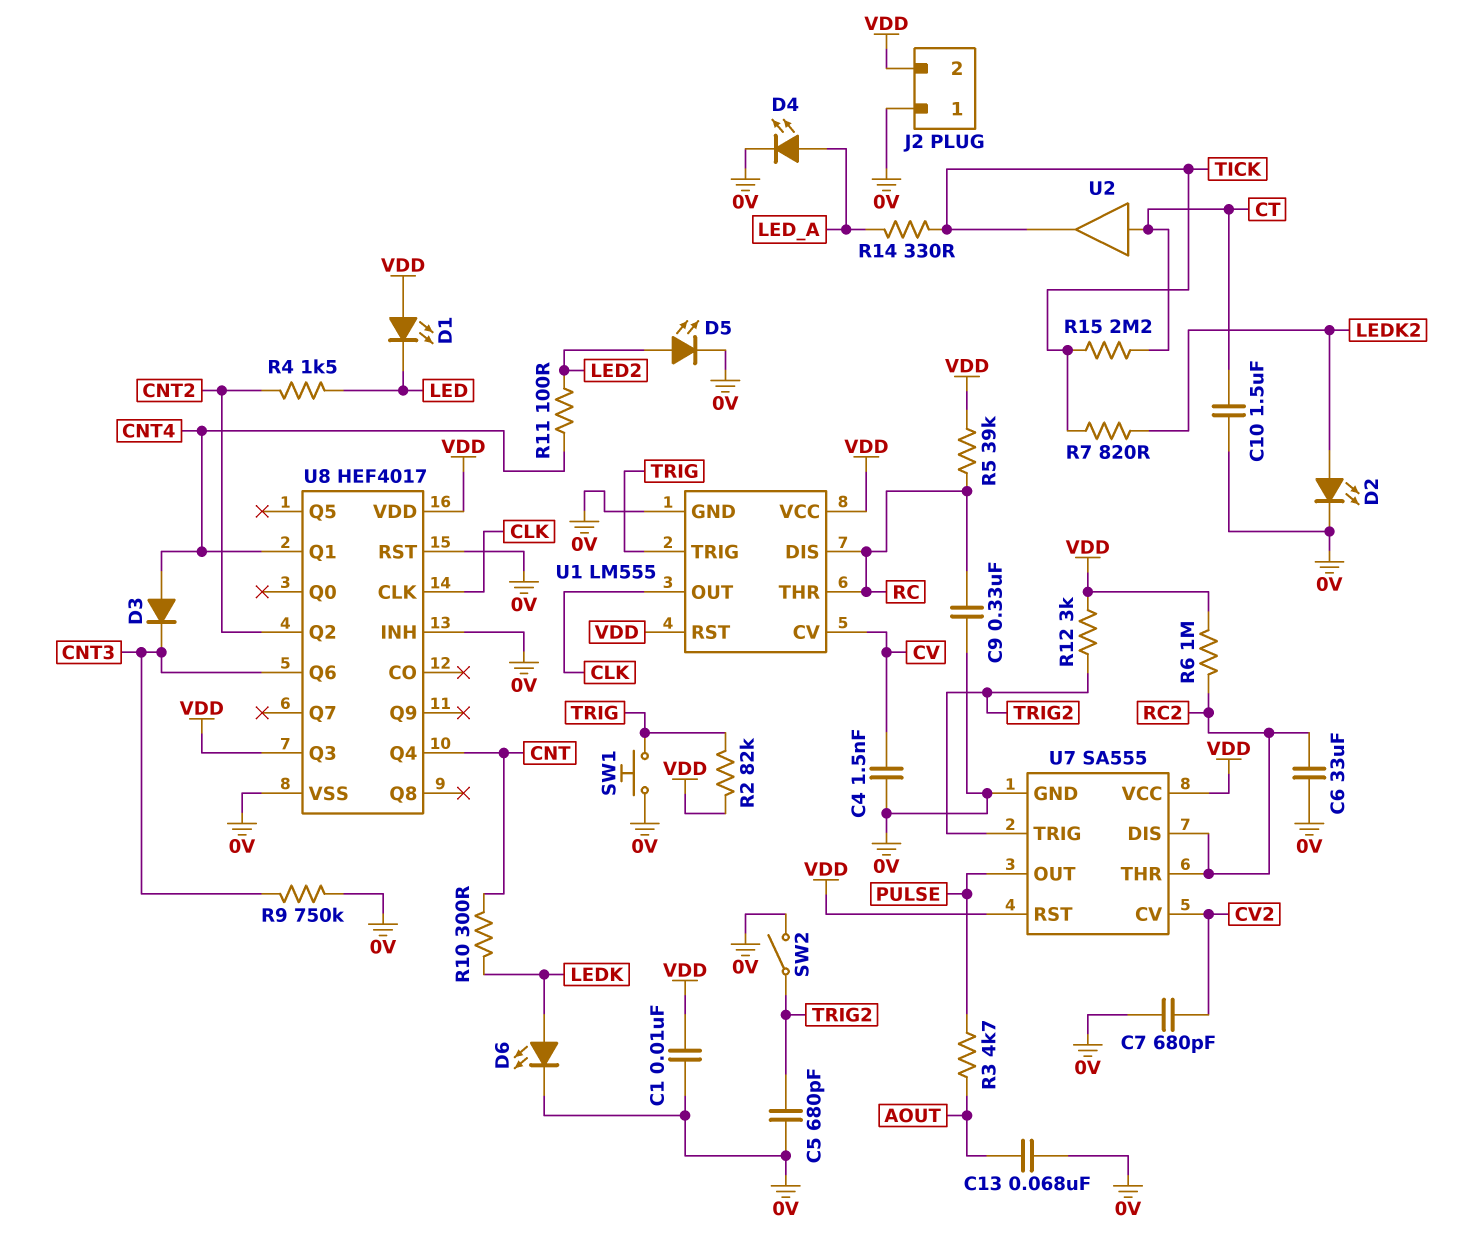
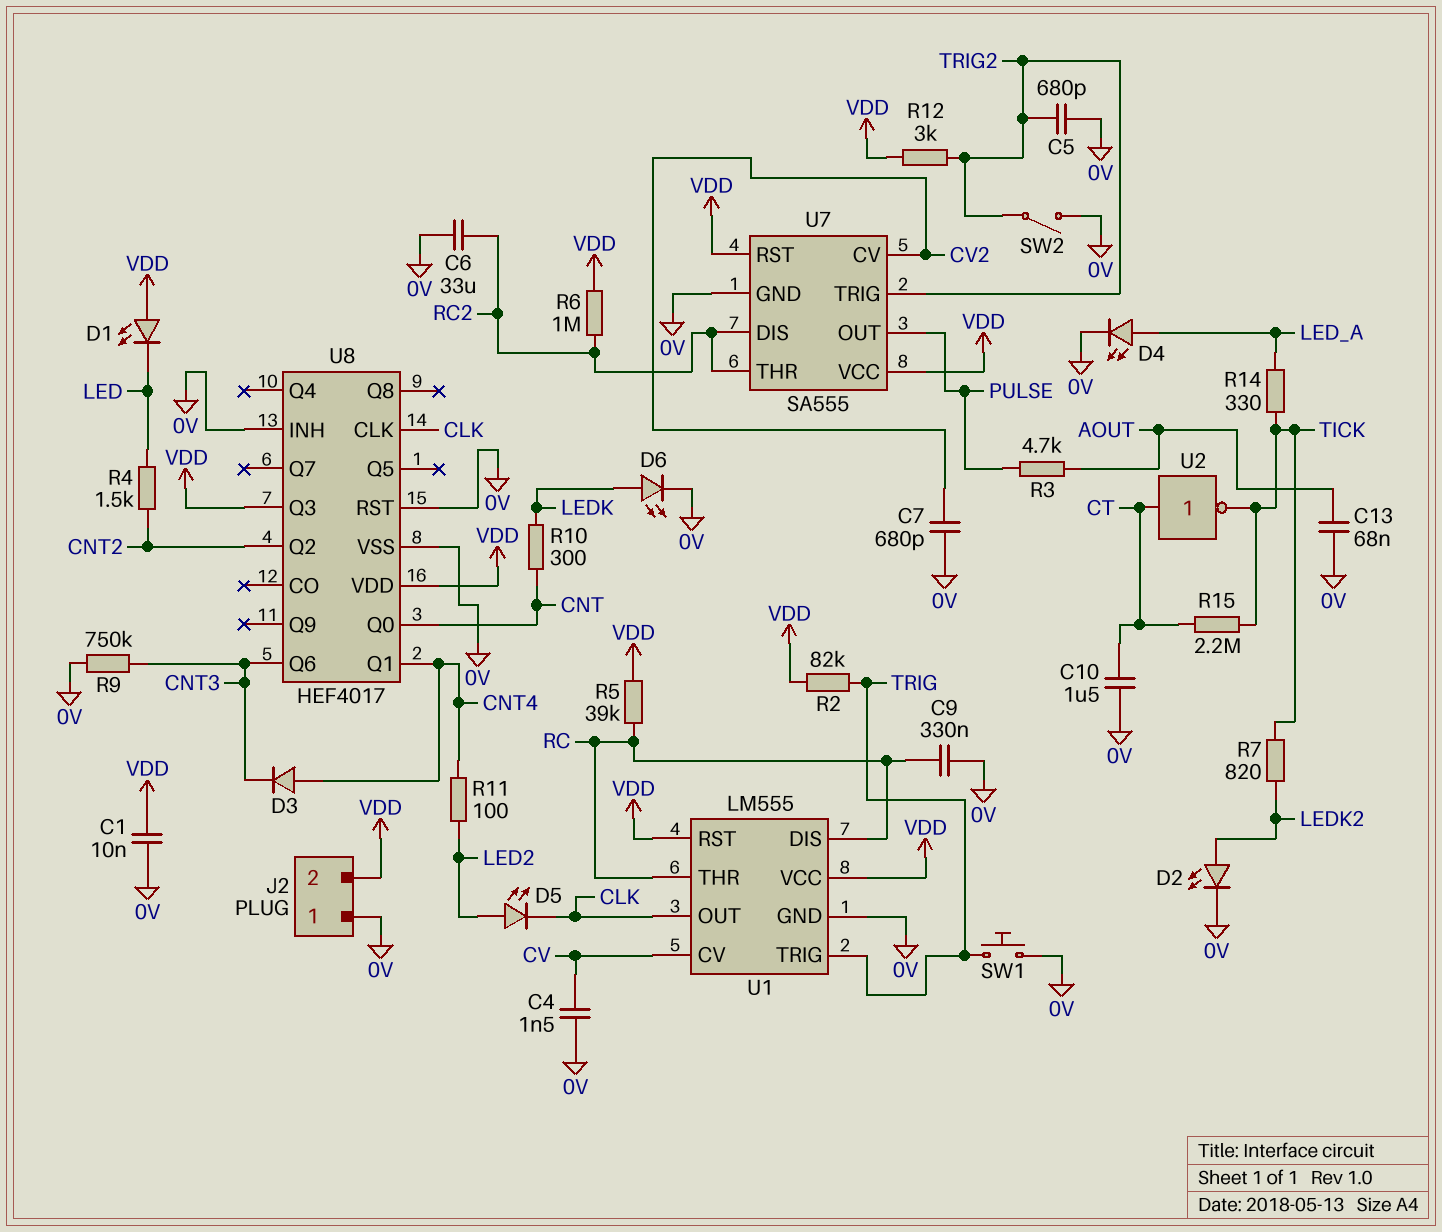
D5: LED (A LED2, K 0V) -> LED (A LED2, K CLK)
U2: buffer (in CT, out TICK) -> NOT (in CT, out TICK)
U8 pin Q0: none -> CNT
U8 pin Q4: CNT -> none

